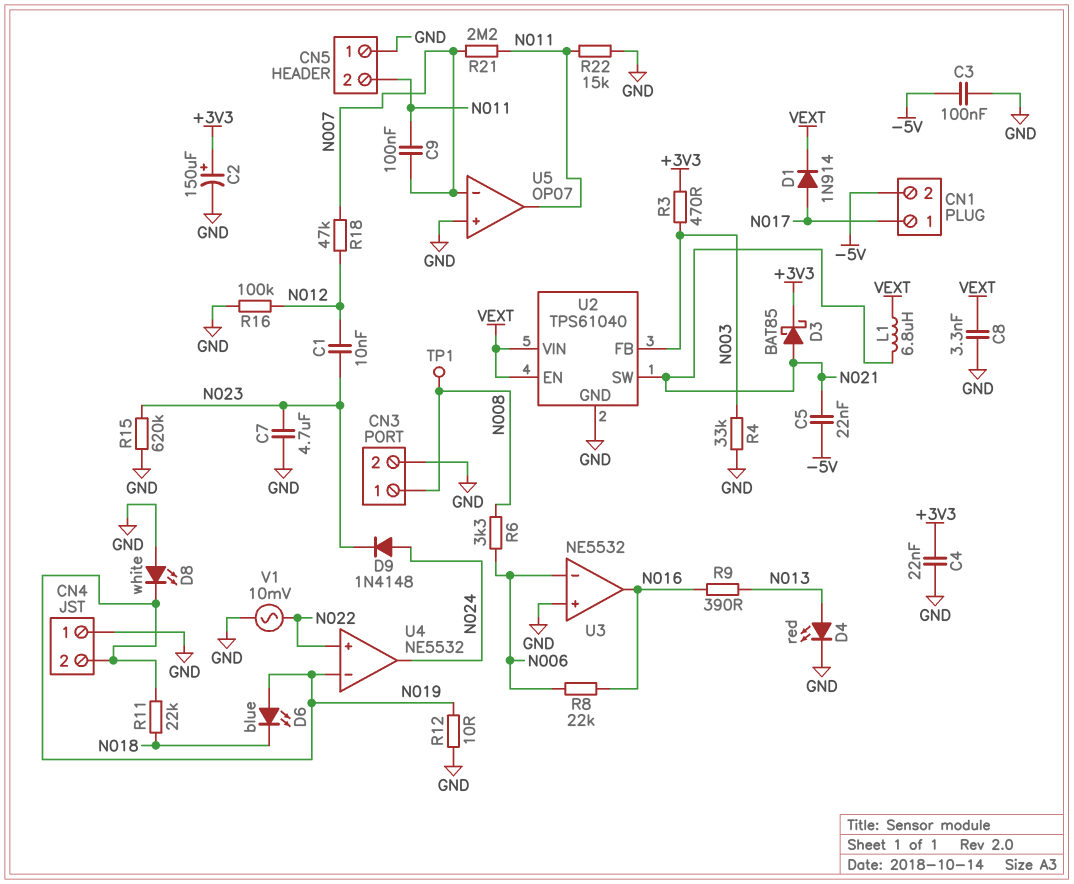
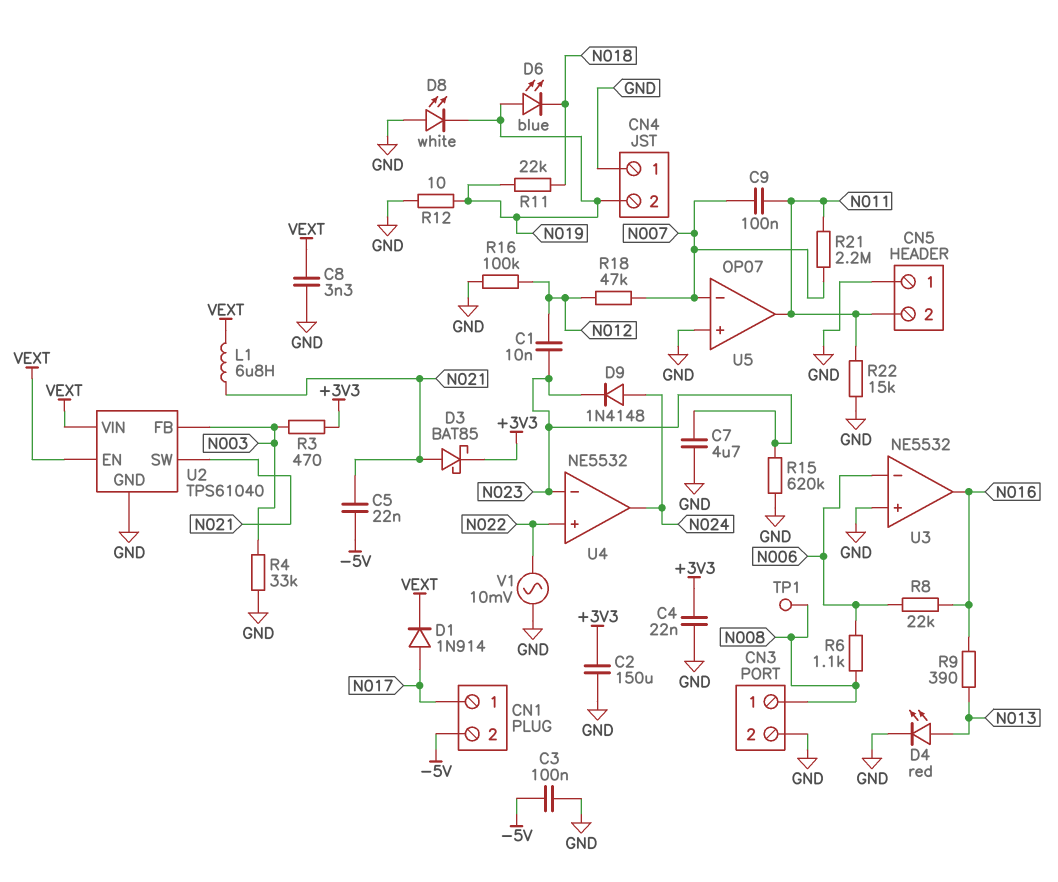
C2: 150uF (plus +3V3, minus GND) -> 150uF (+3V3, GND)
R6: 3.3k (N006, N008) -> 1.1k (N006, N008)
U4 pin in-: N019 -> N023

